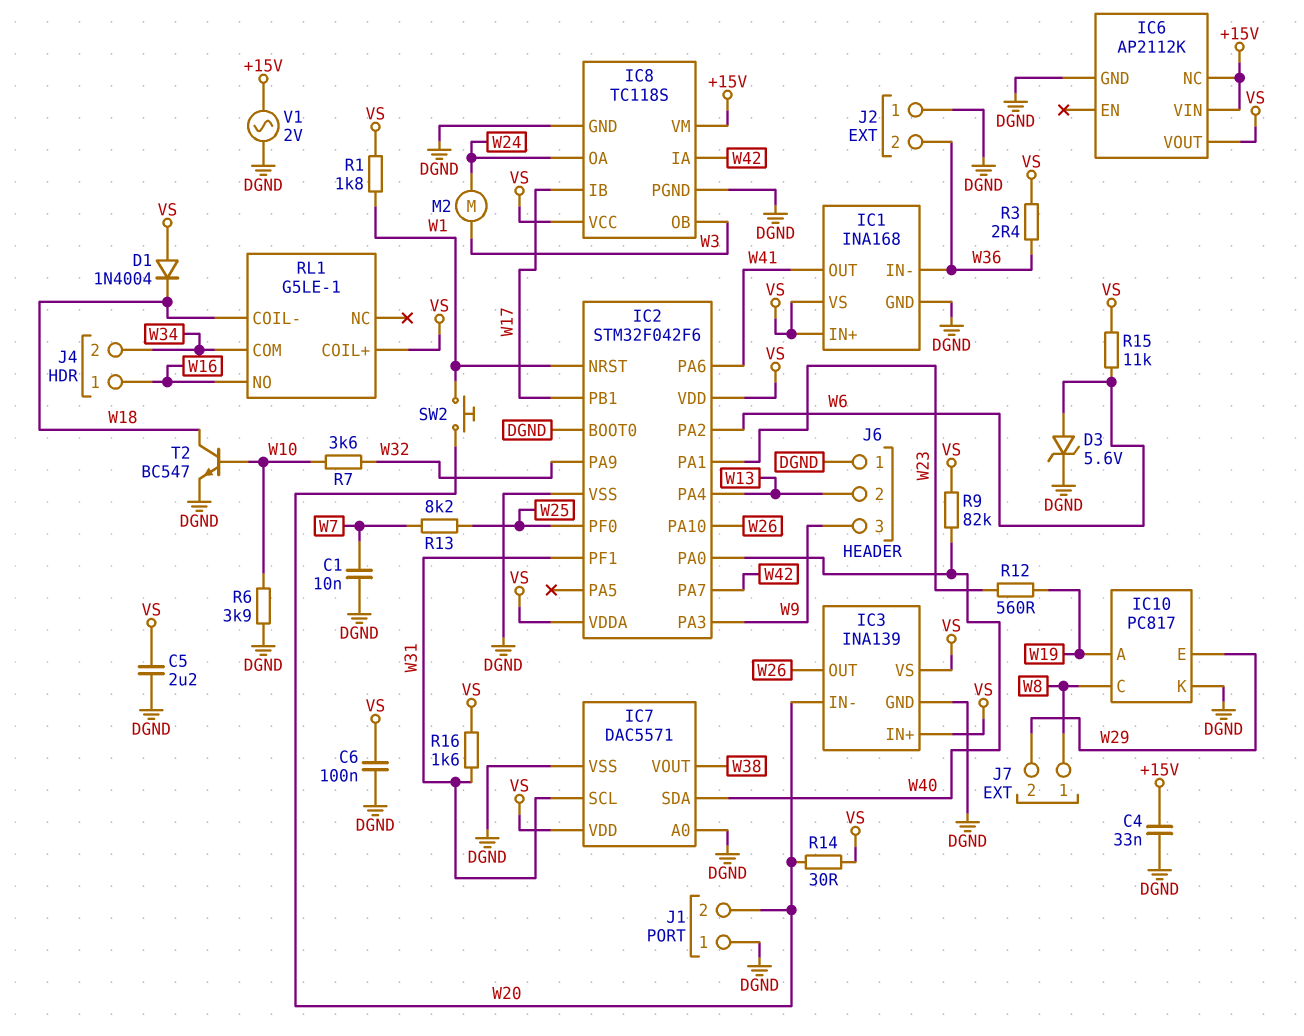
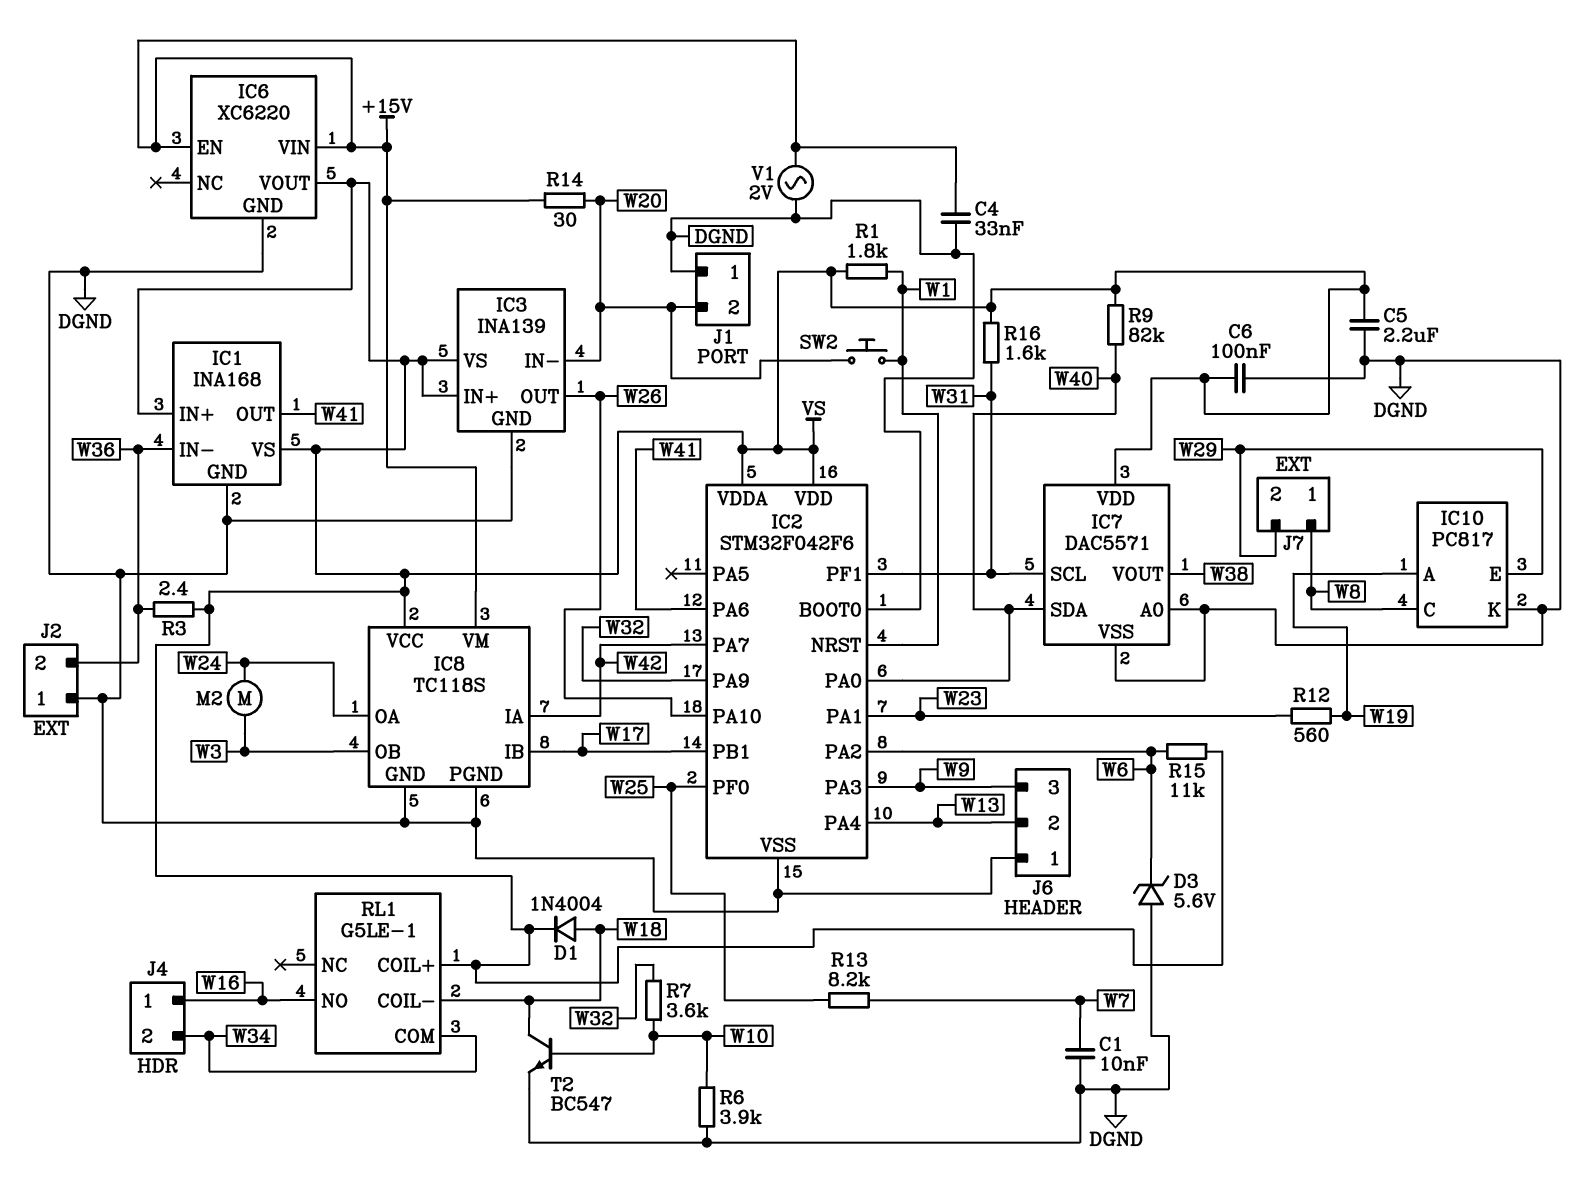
D1: diode 1N4004 (A VS, K W18) -> diode 1N4004 (A W18, K VS)
D3: zener 5.6V (A W6, K DGND) -> zener 5.6V (A DGND, K W6)
IC6: AP2112K -> XC6220
IC6 pin EN: none -> +15V
IC6 pin NC: +15V -> none
R14: 30 (VS, W20) -> 30 (+15V, W20)

